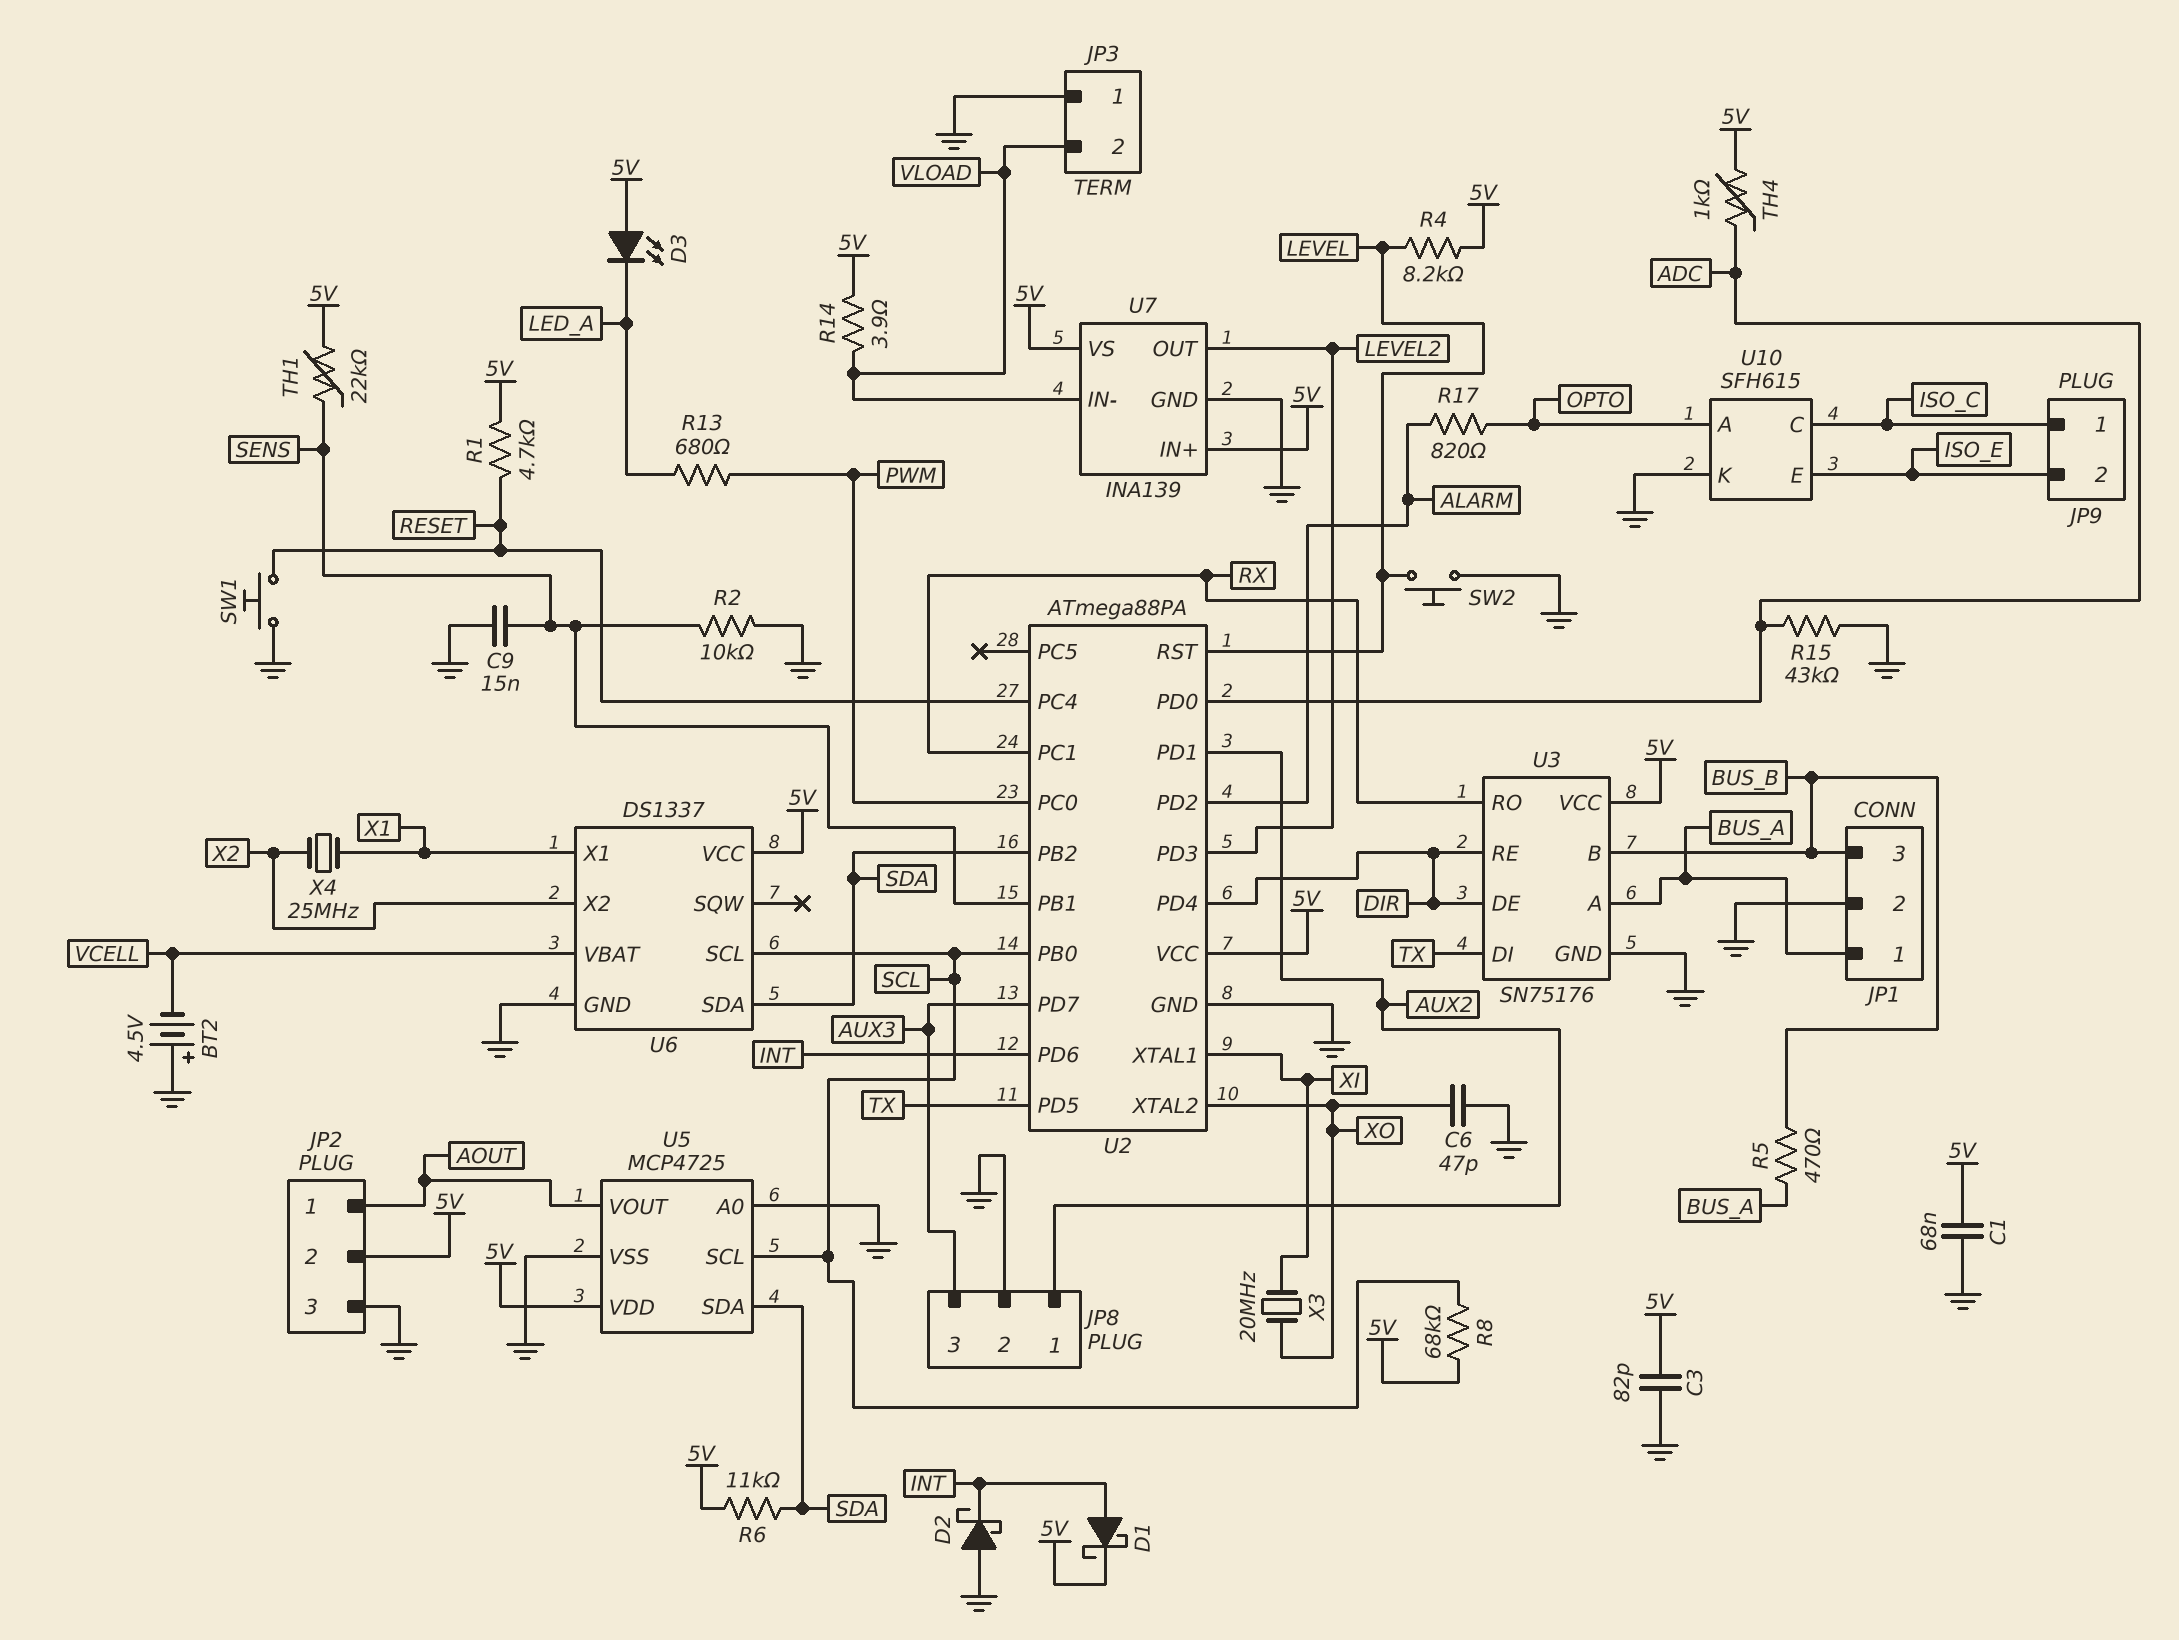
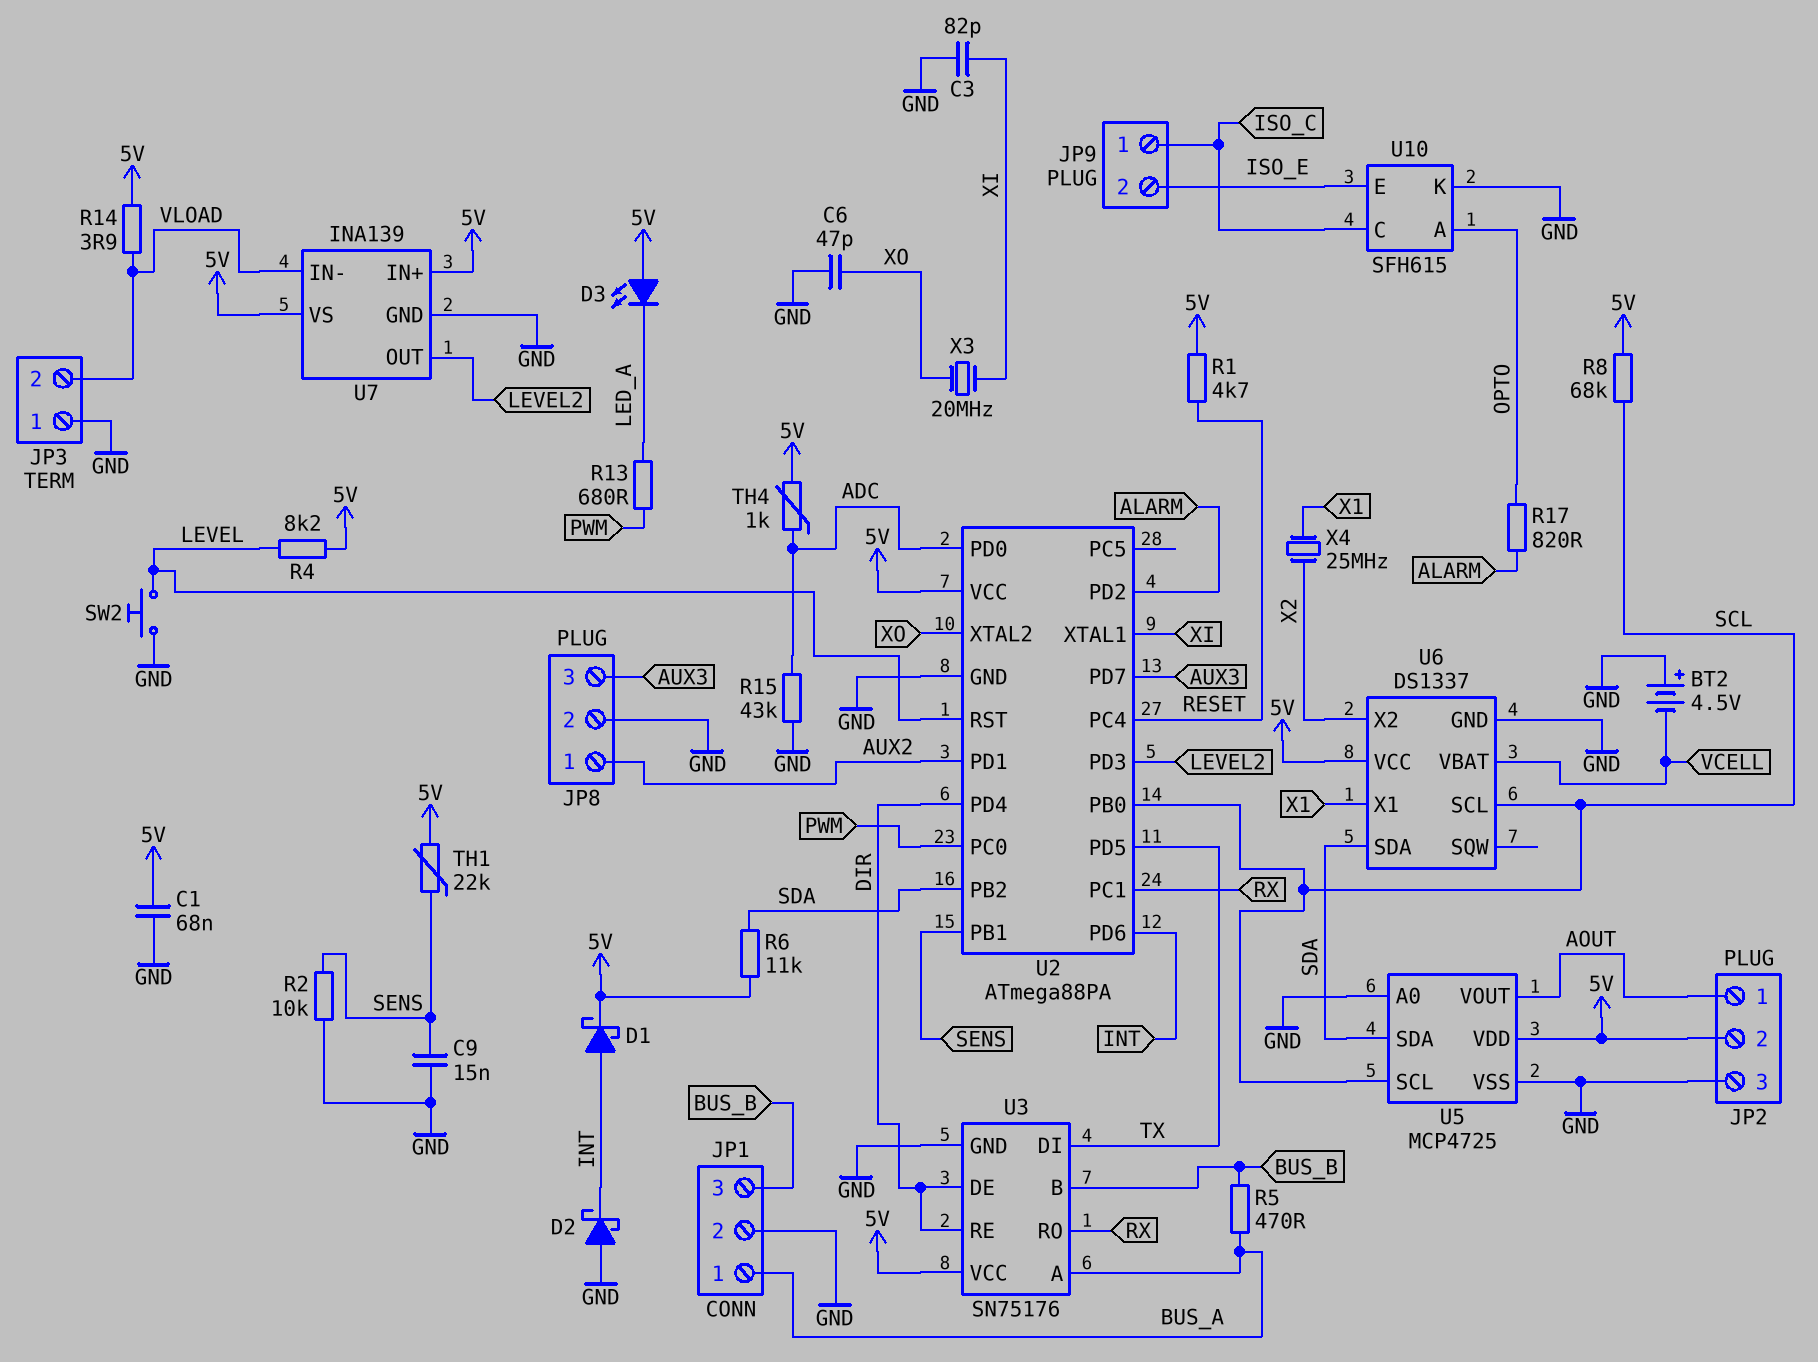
C3: 82pF (5V, GND) -> 82pF (GND, XI)
SW1: button (GND, RESET) -> none

